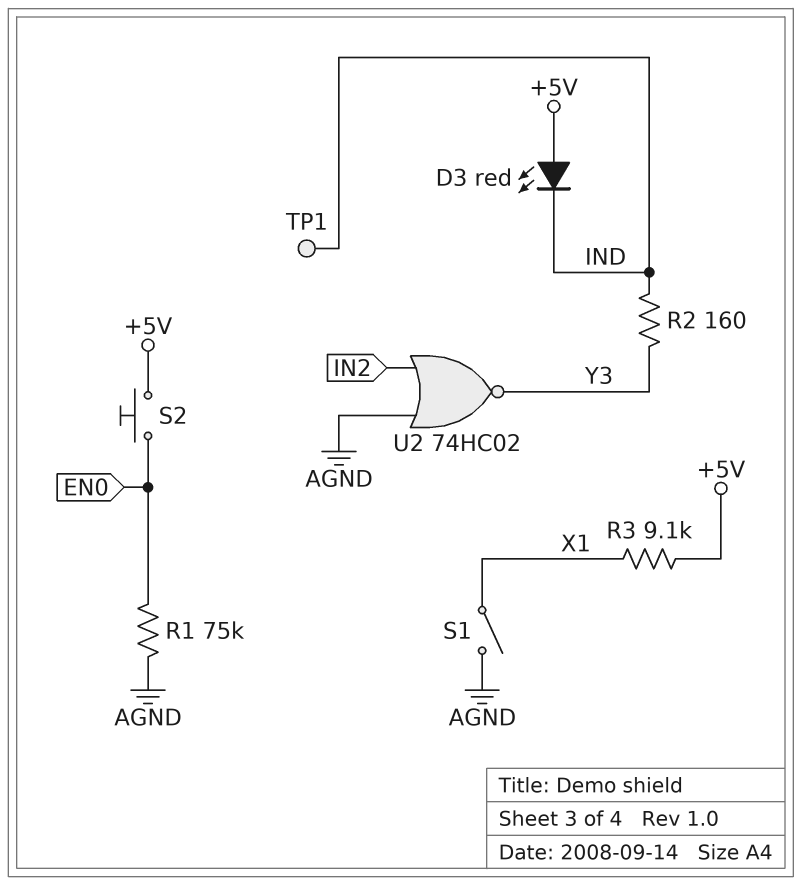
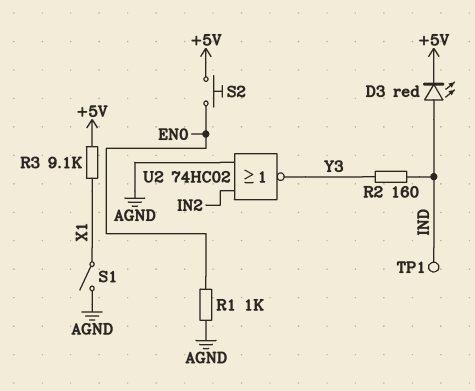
D3: LED red (A +5V, K IND) -> LED red (A IND, K +5V)
R1: 75k (AGND, EN0) -> 1k (AGND, EN0)

